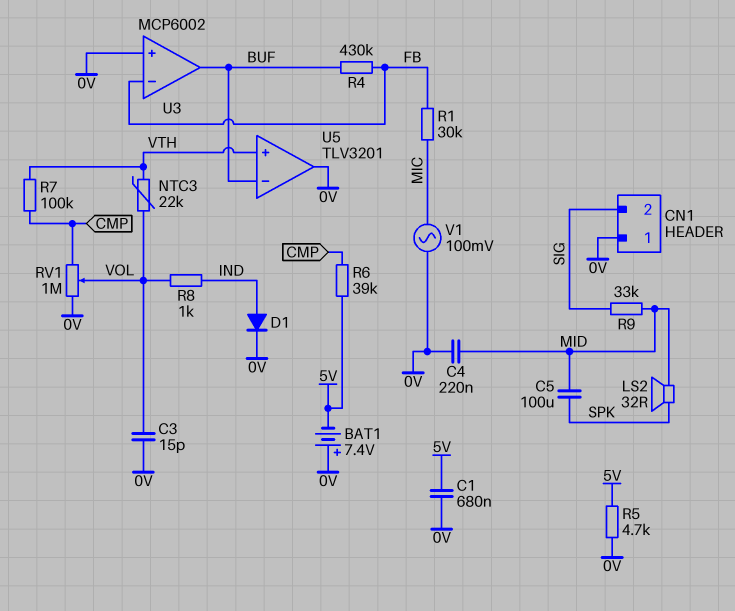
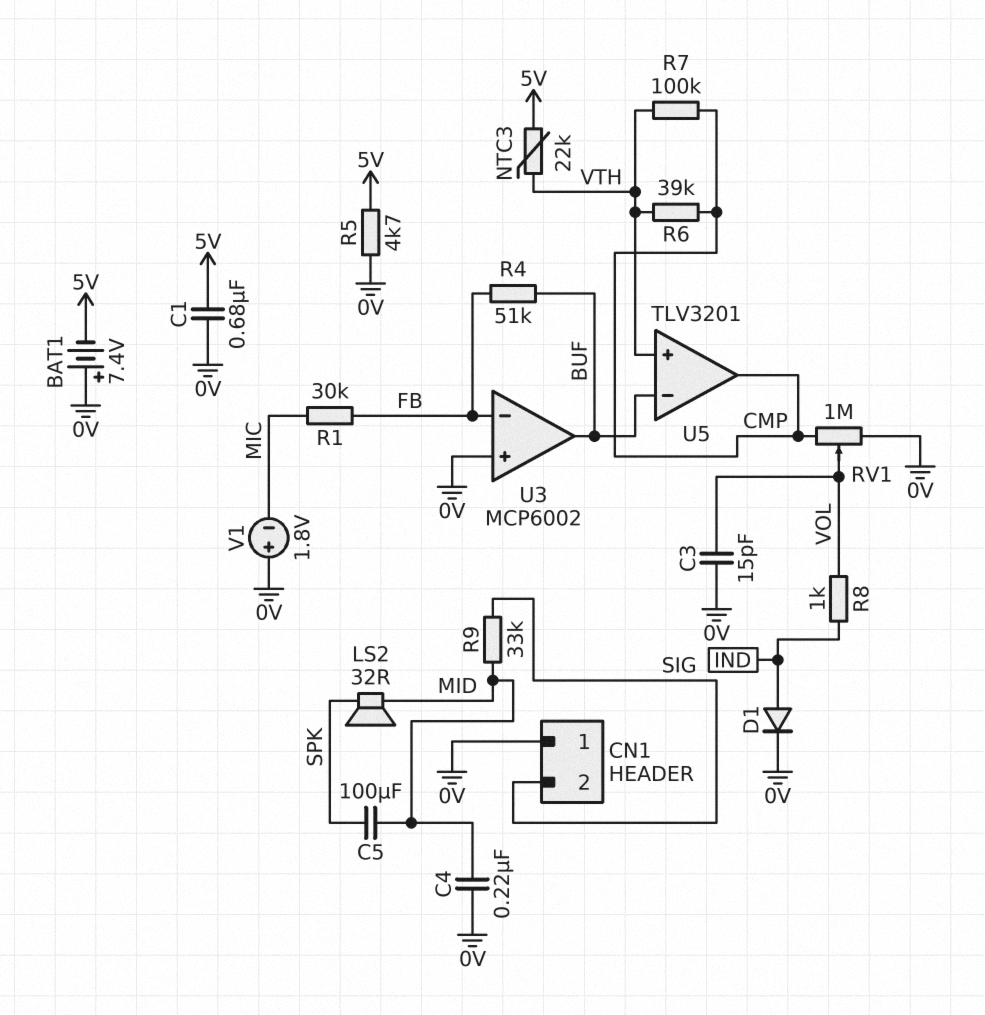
NTC3: 22k (VOL, VTH) -> 22k (5V, VTH)
R4: 430k (BUF, FB) -> 51k (BUF, FB)
R6: 39k (5V, CMP) -> 39k (CMP, VTH)
U5 pin out: 0V -> CMP
V1: AC 100mV (0V, MIC) -> 1.8V (plus 0V, minus MIC)

